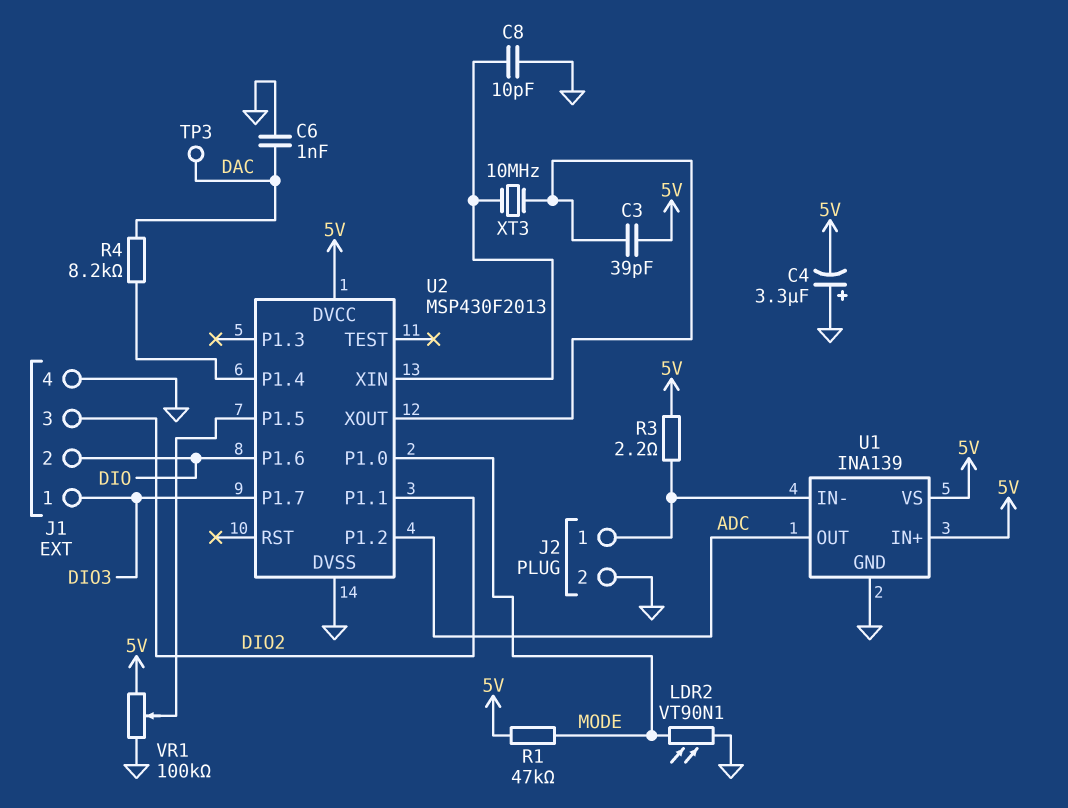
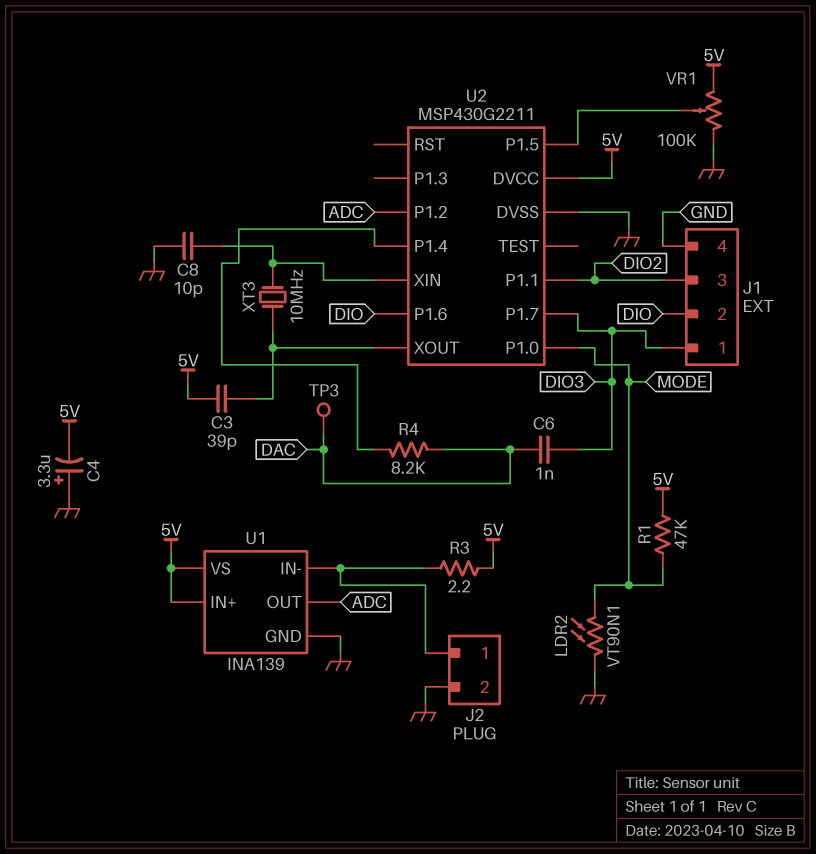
C6: 1nF (DAC, GND) -> 1nF (DAC, DIO3)
U2: MSP430F2013 -> MSP430G2211

